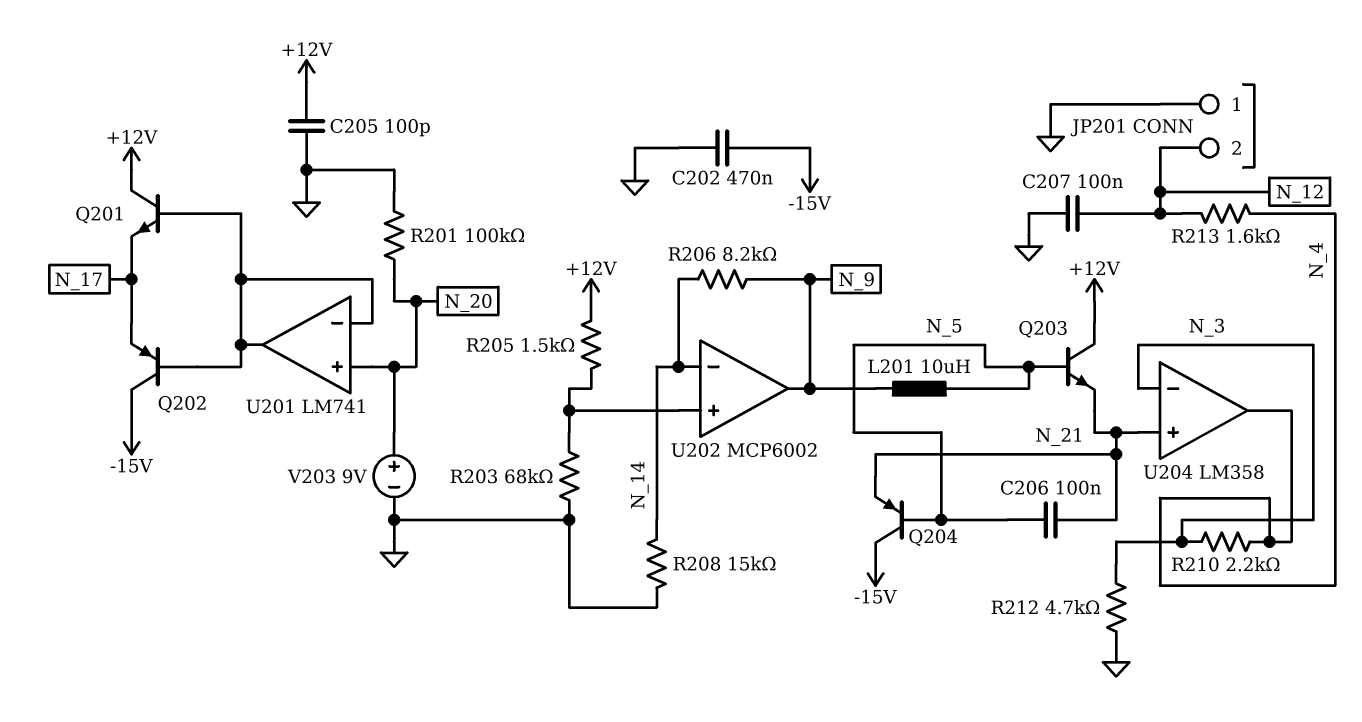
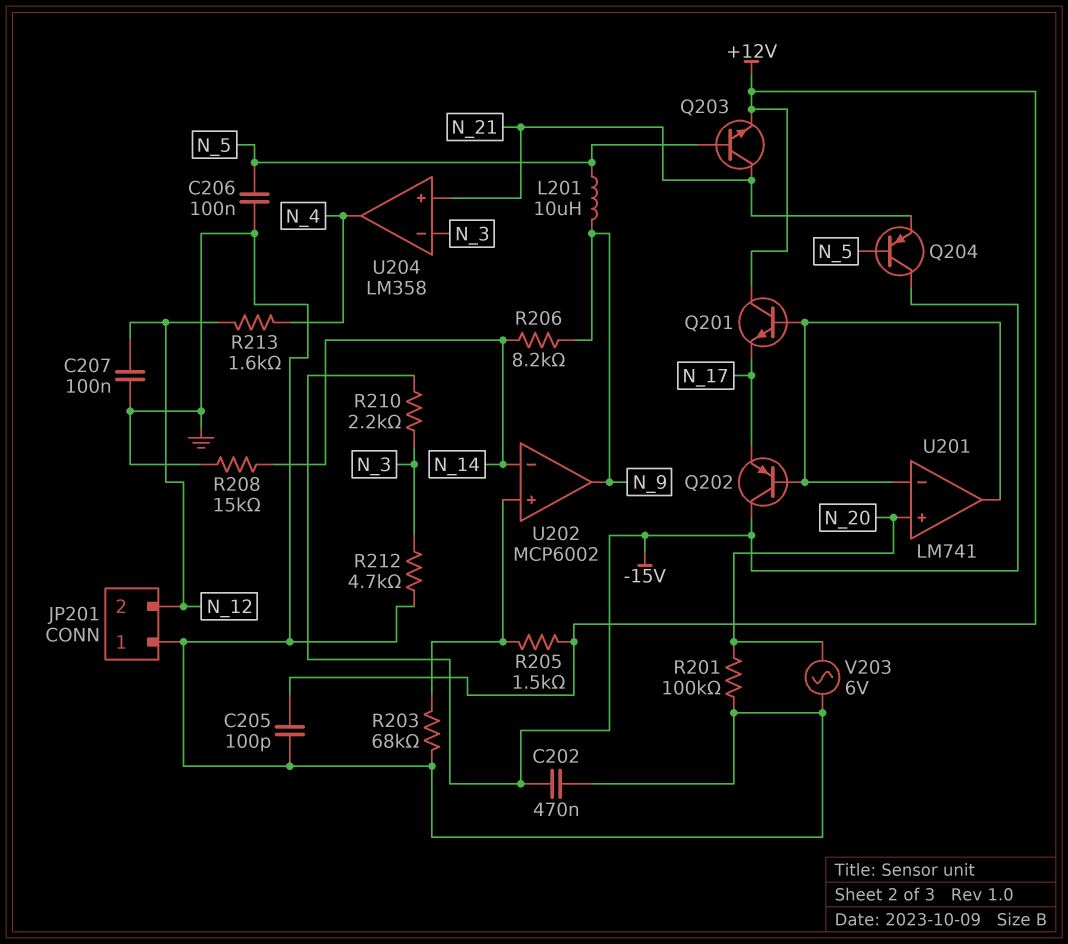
C206: 100nF (N_5, N_21) -> 100nF (GND, N_5)
Q203: NPN (B N_5, C +12V, E N_21) -> NPN (B N_5, C N_21, E +12V)
R210: 2.2k (N_3, N_4) -> 2.2k (-15V, N_3)
V203: 9V (plus N_20, minus GND) -> AC 6V (GND, N_20)

